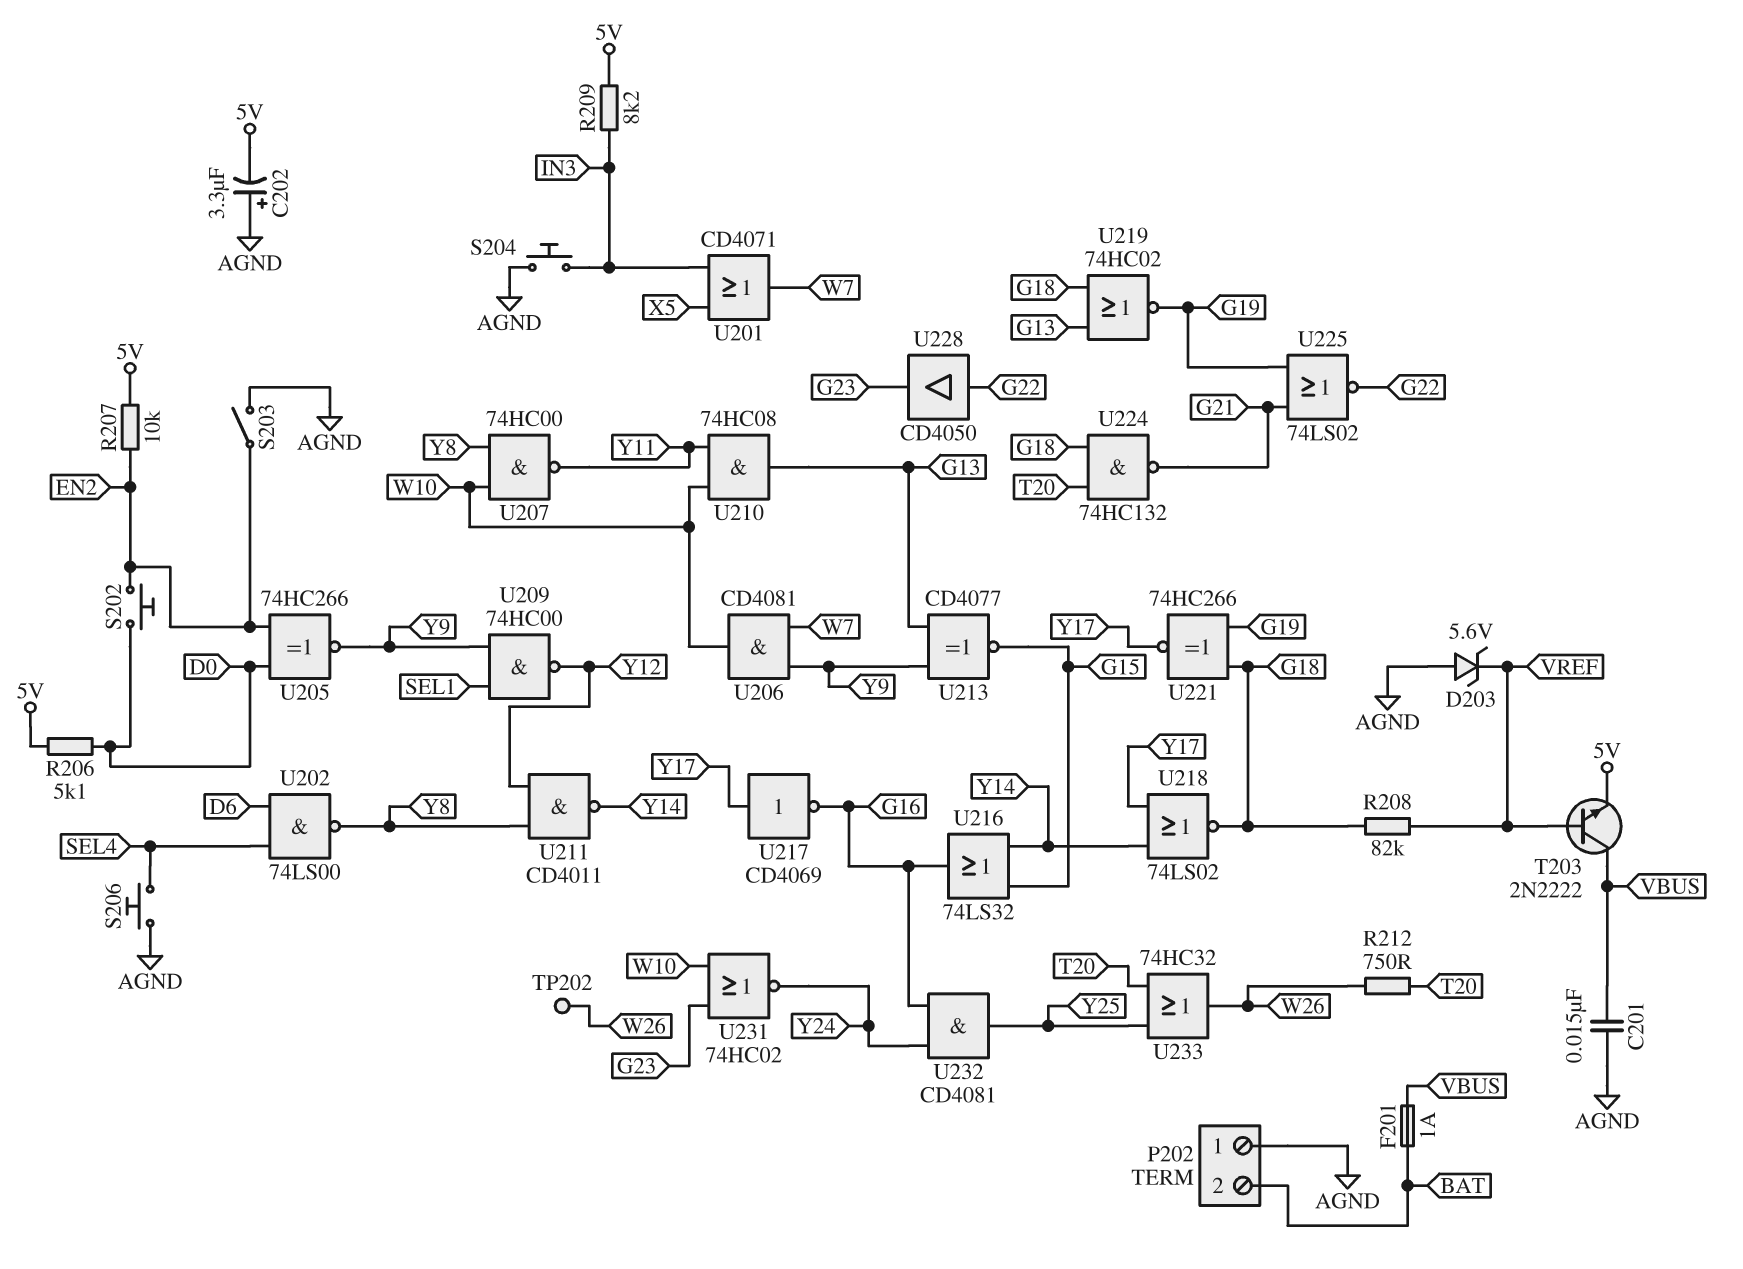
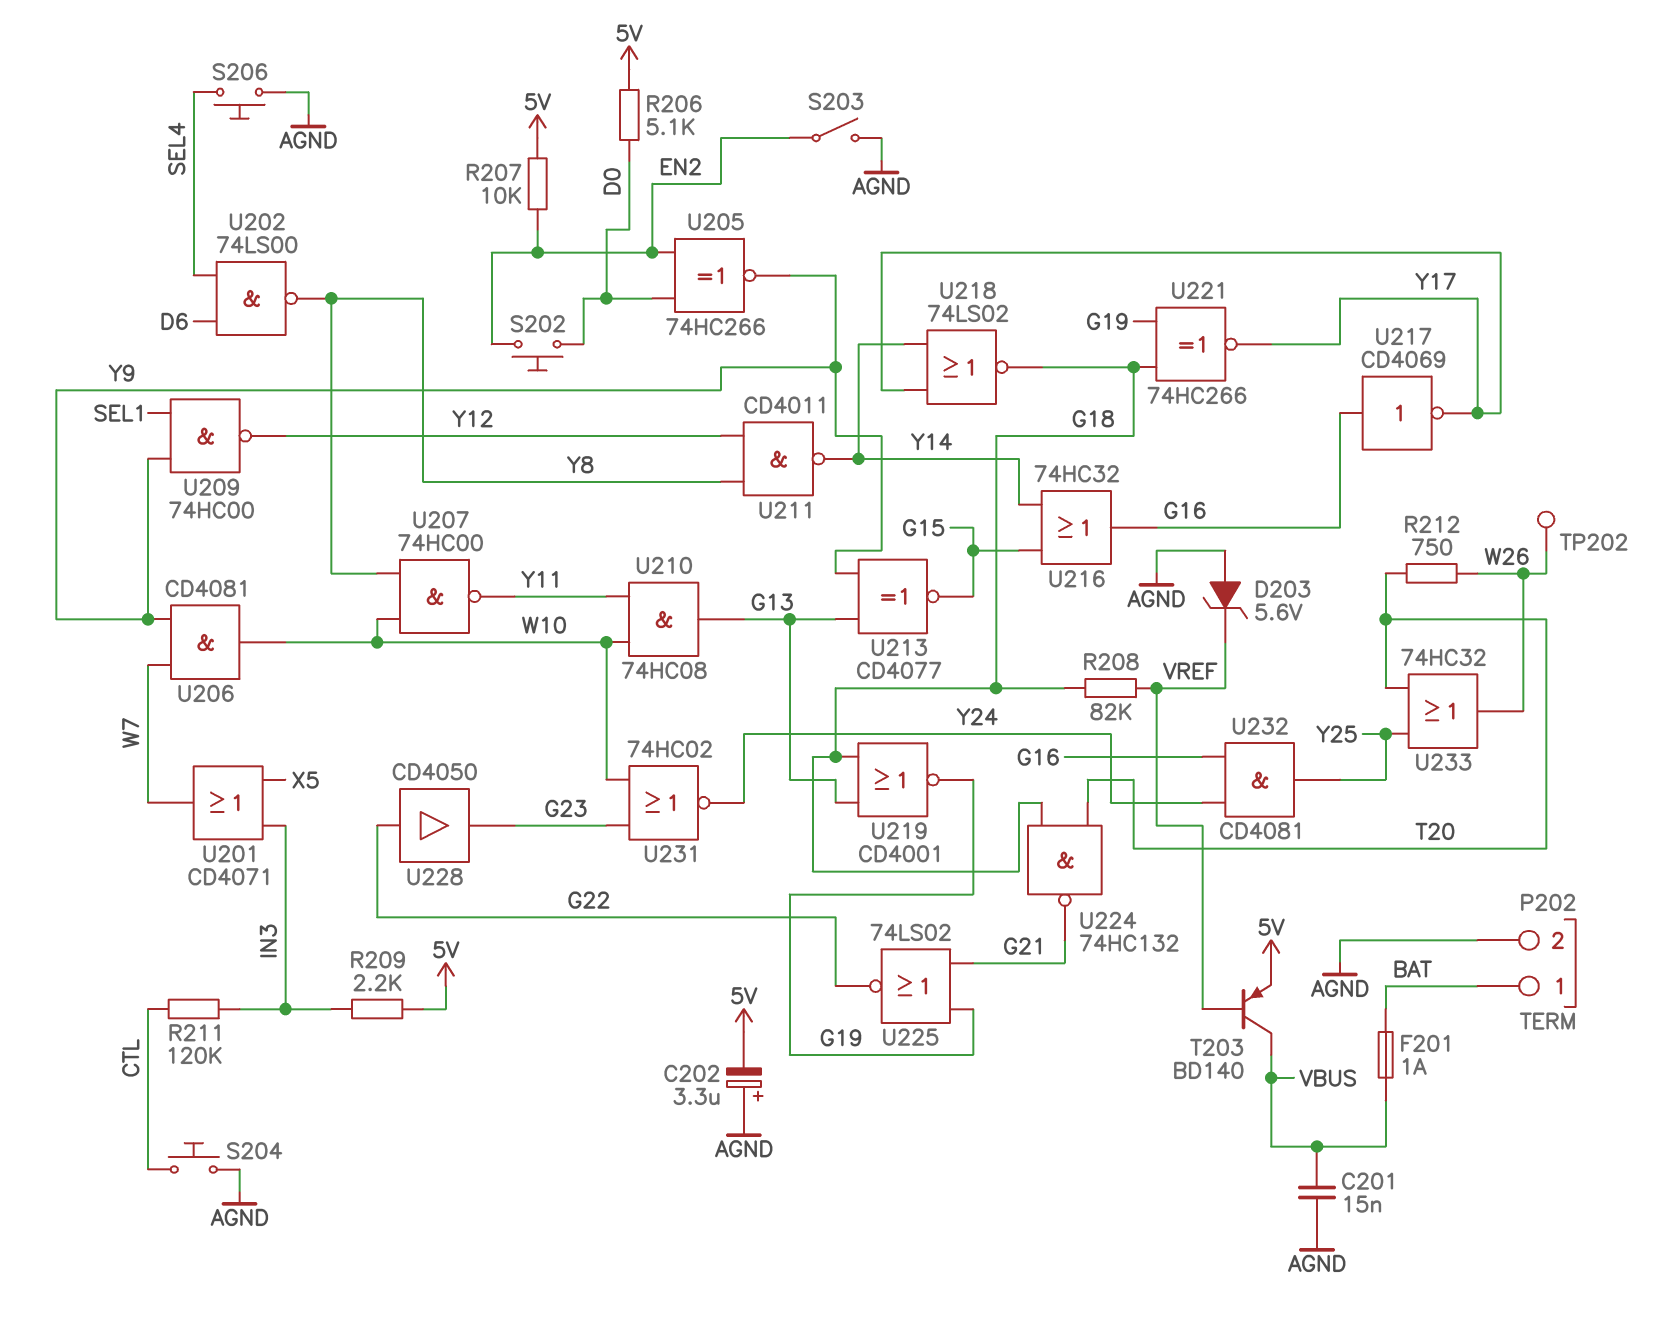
P202 pin 1: AGND -> BAT
P202 pin 2: BAT -> AGND
R209: 8.2k (5V, IN3) -> 2.2k (5V, IN3)
R211: none -> 120k (CTL, IN3)
S204: button (AGND, IN3) -> button (AGND, CTL)
T203: NPN 2N2222 (B VREF, C VBUS, E 5V) -> PNP BD140 (B VREF, C VBUS, E 5V)
U216: OR 74LS32 (in G15, in Y14, out G16) -> OR 74HC32 (in G15, in Y14, out G16)
U217: NOT CD4069 (in Y17, out G16) -> NOT CD4069 (in G16, out Y17)
U219: NOR 74HC02 (in G13, in G18, out G19) -> NOR CD4001 (in G13, in G18, out G19)

